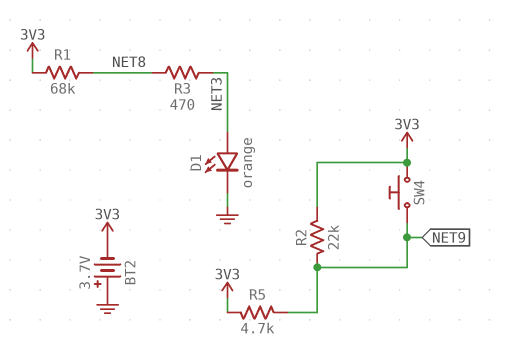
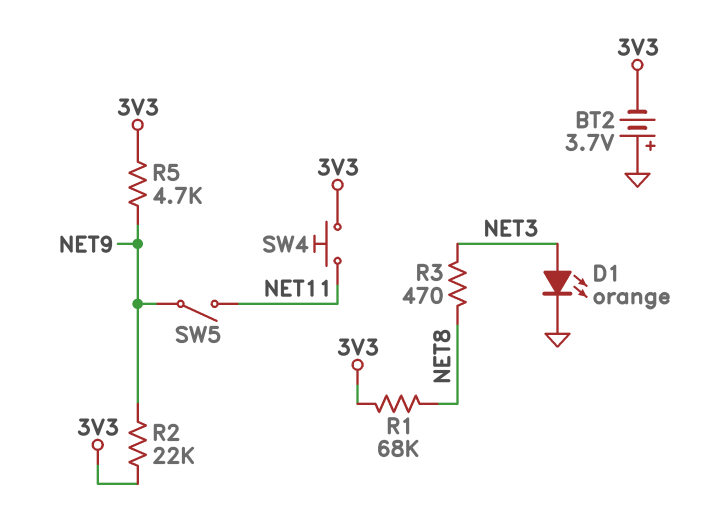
SW4: button (3V3, NET9) -> button (3V3, NET11)
SW5: none -> switch (NET9, NET11)

